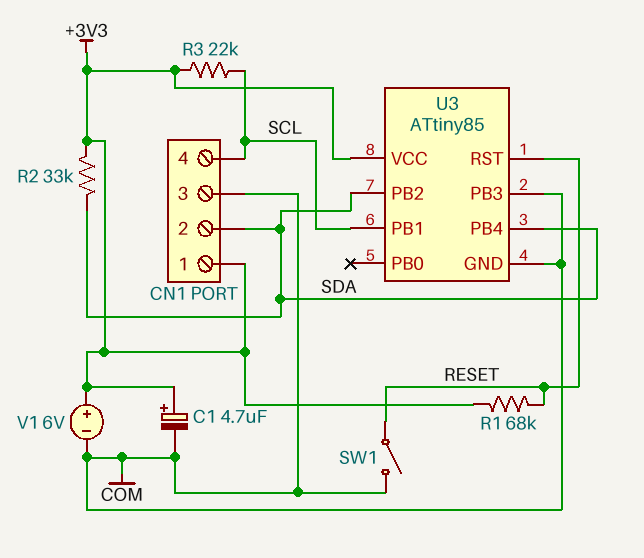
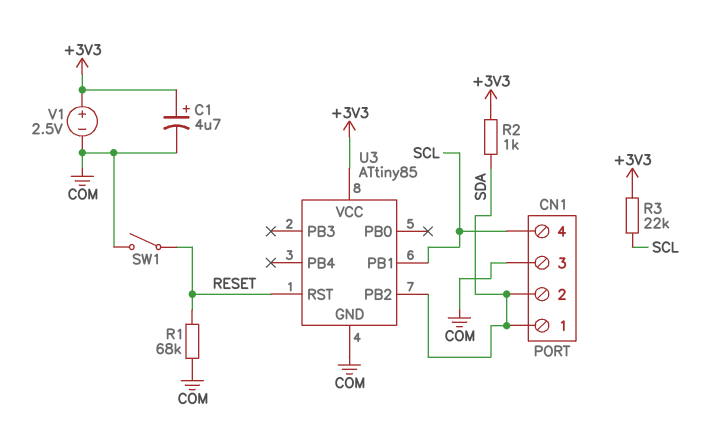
CN1 pin 1: +3V3 -> SDA
R1: 68k (+3V3, RESET) -> 68k (COM, RESET)
R2: 33k (+3V3, SDA) -> 1k (+3V3, SDA)
U3 pin PB3: COM -> none
U3 pin PB4: SDA -> none
V1: 6V (plus +3V3, minus COM) -> 2.5V (plus +3V3, minus COM)

